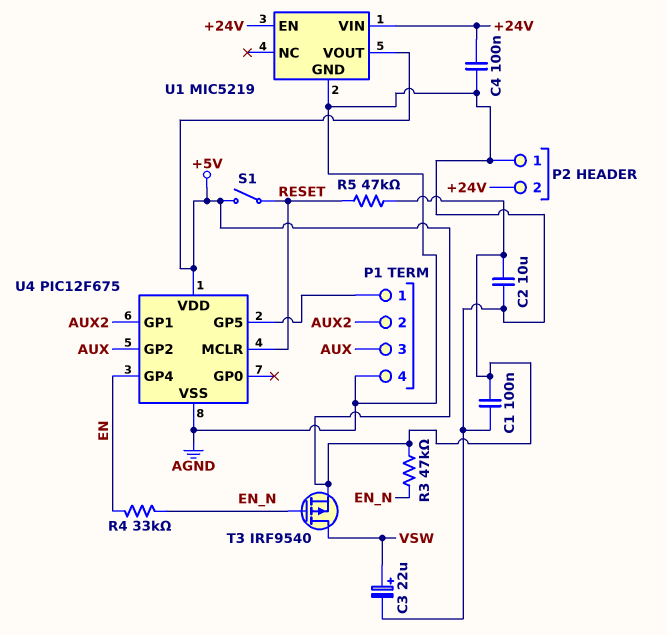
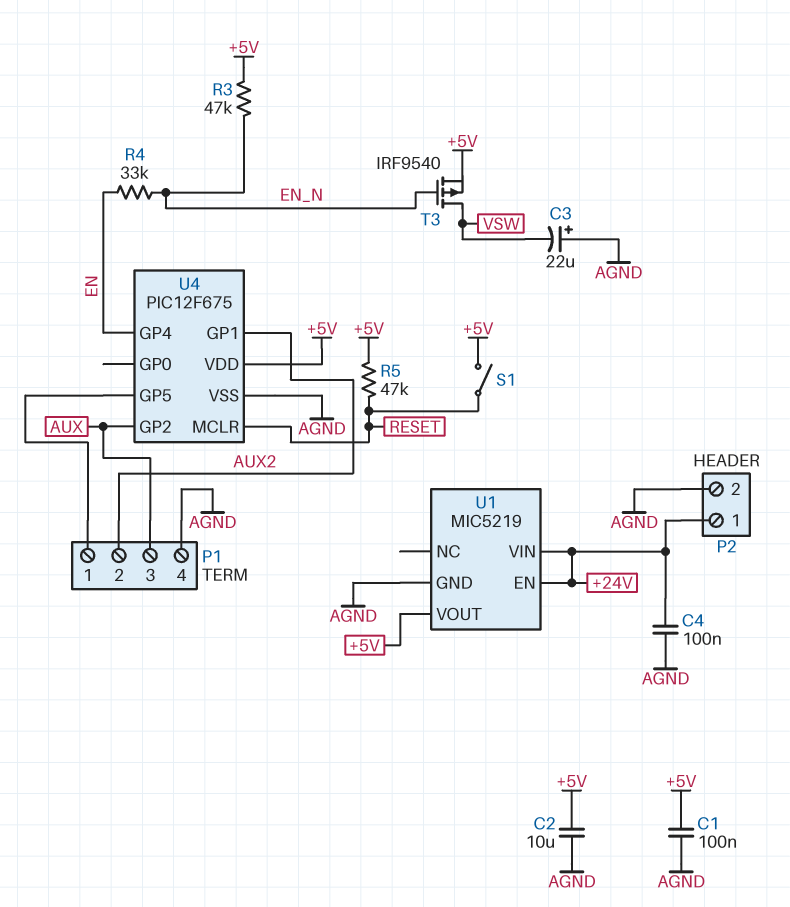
C3: 22uF (plus VSW, minus AGND) -> 22uF (plus AGND, minus VSW)
P2 pin 1: AGND -> +24V
P2 pin 2: +24V -> AGND

